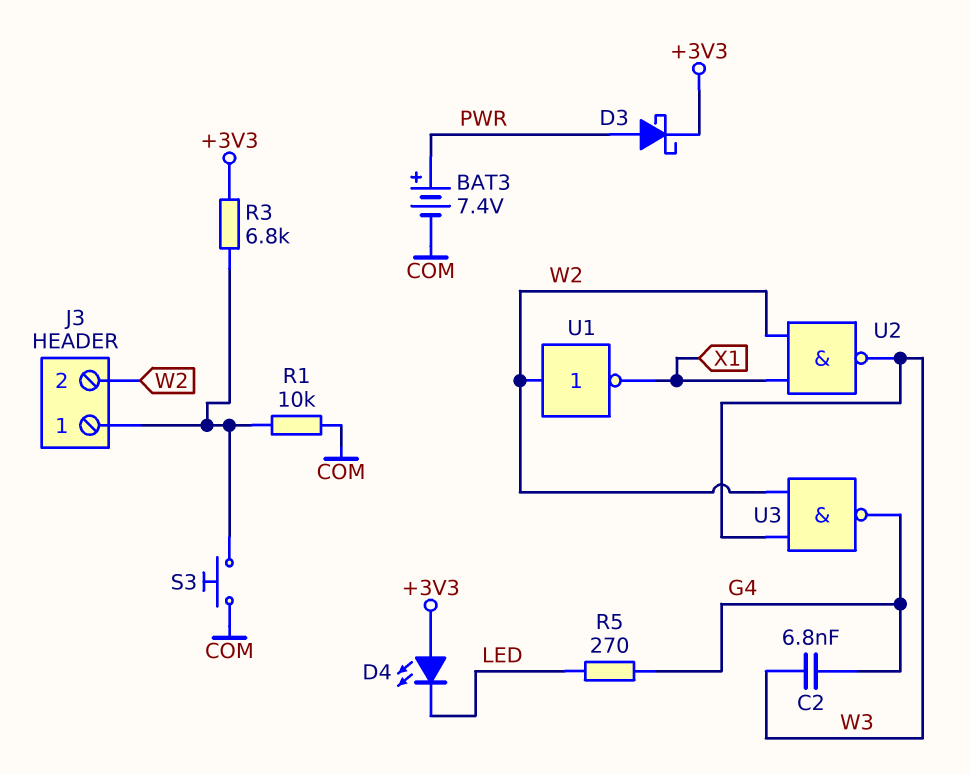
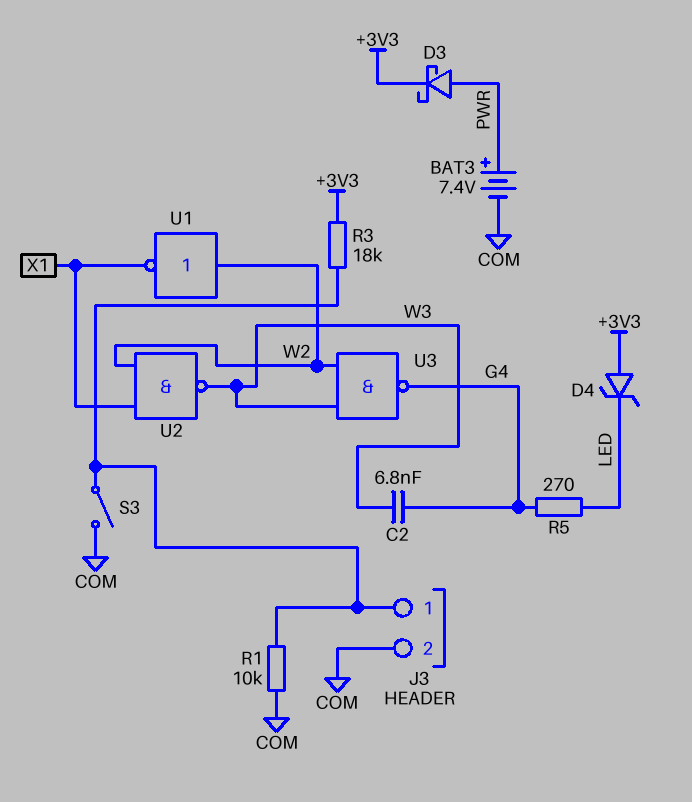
D4: LED (A +3V3, K LED) -> zener (A +3V3, K LED)
J3 pin 2: W2 -> COM
R3: 6.8k (+3V3, J3/1) -> 18k (+3V3, J3/1)
S3: button (COM, J3/1) -> switch (COM, J3/1)

